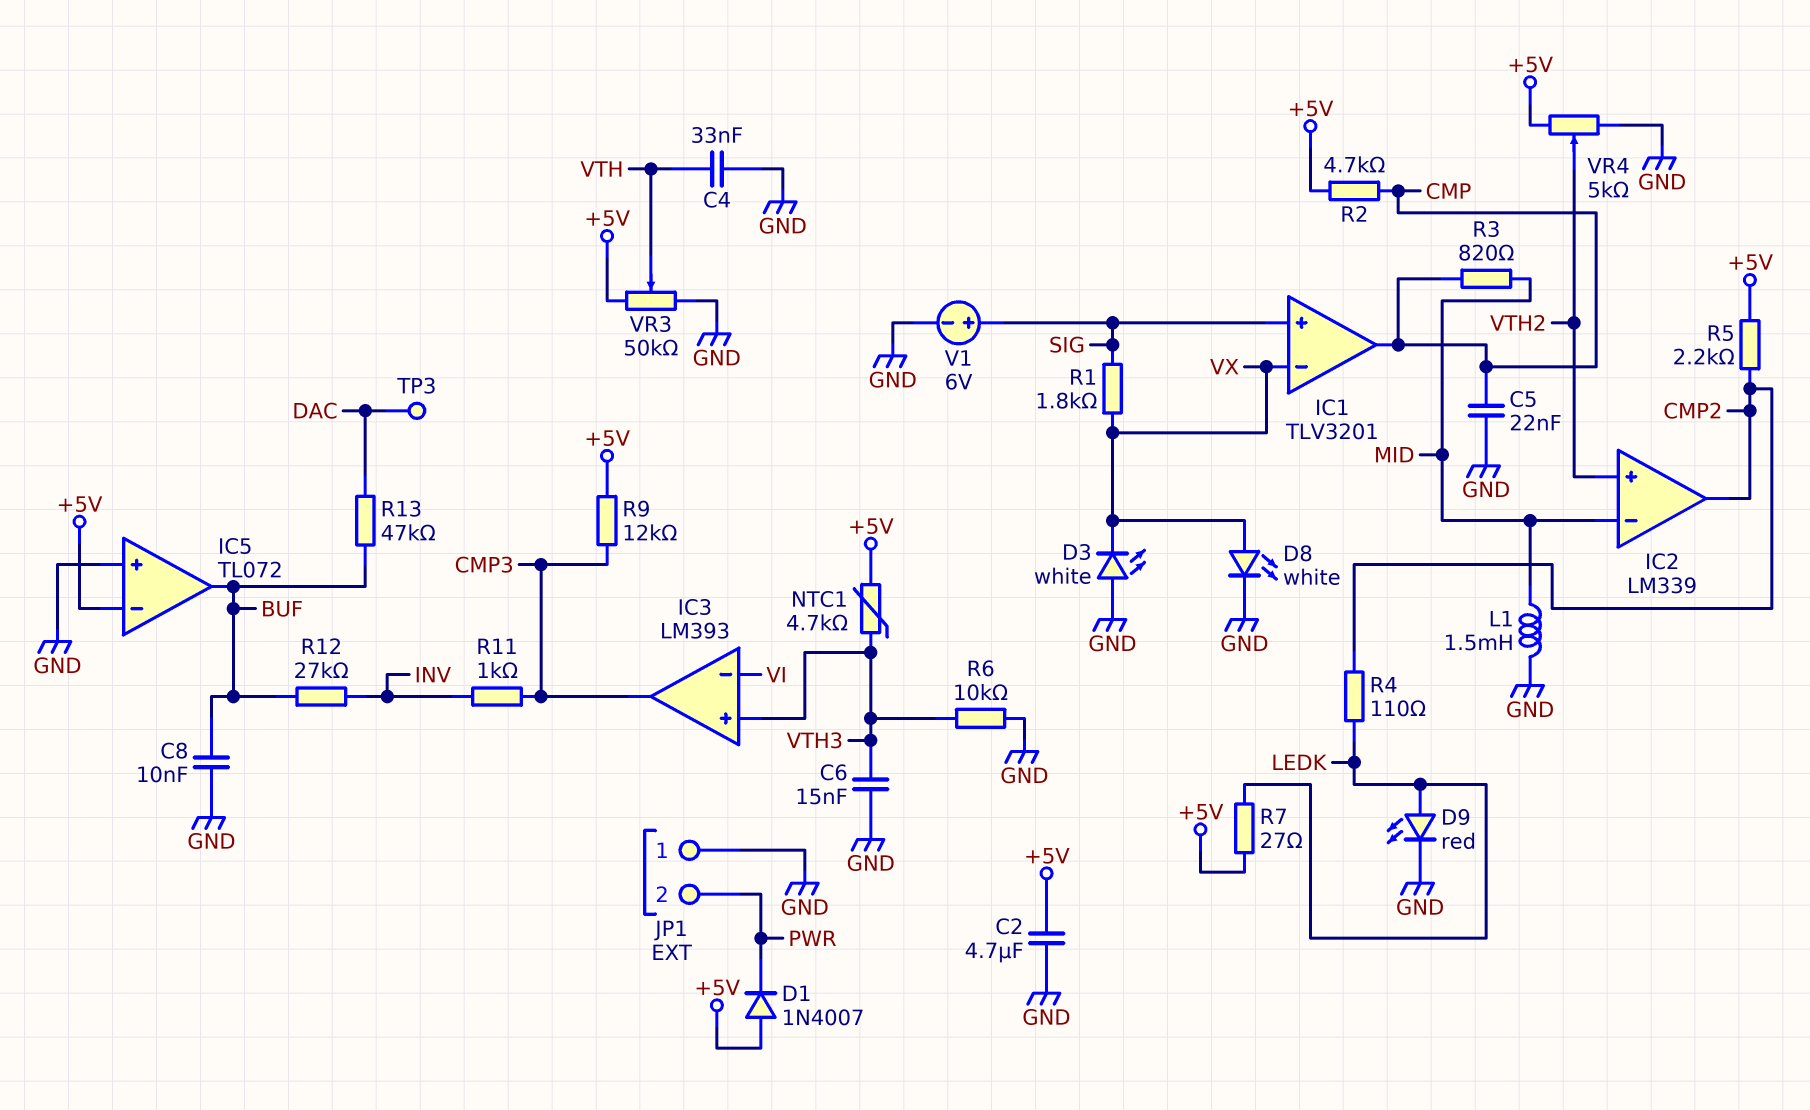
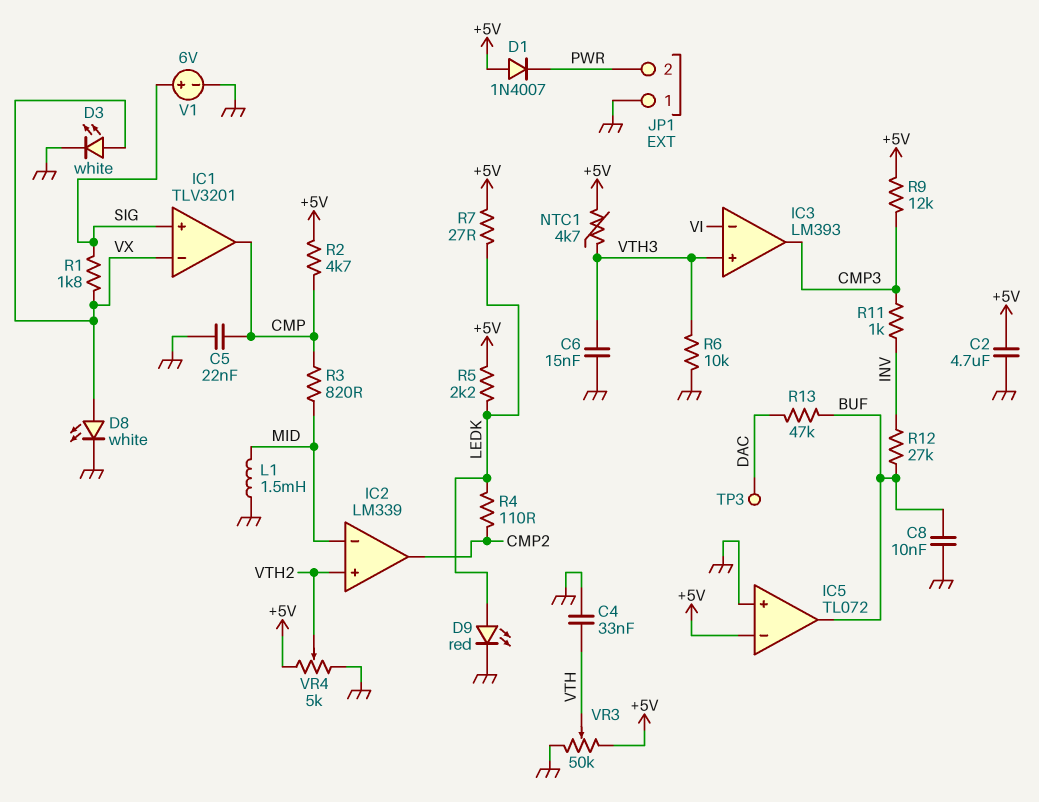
D3: LED white (A GND, K VX) -> LED white (A VX, K GND)
R5: 2.2k (+5V, CMP2) -> 2.2k (+5V, LEDK)

